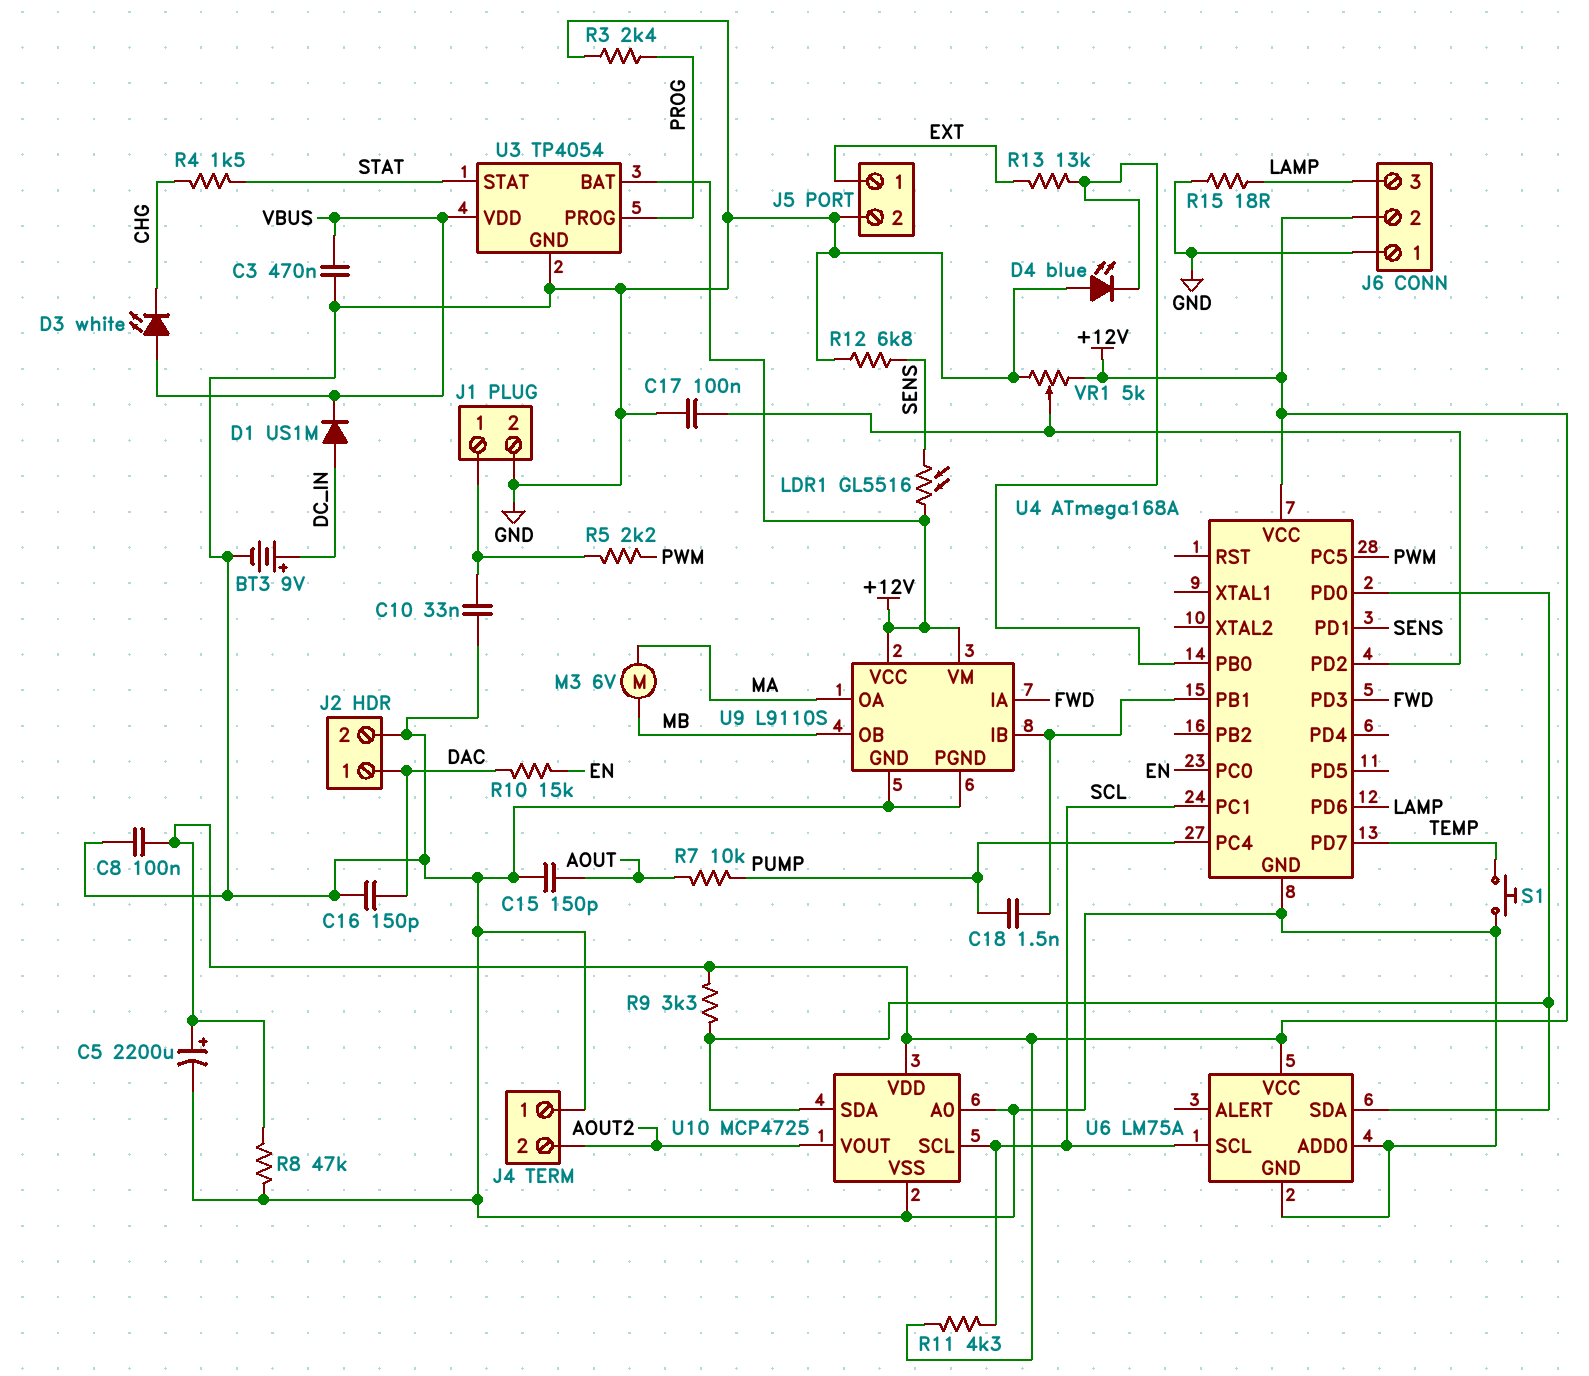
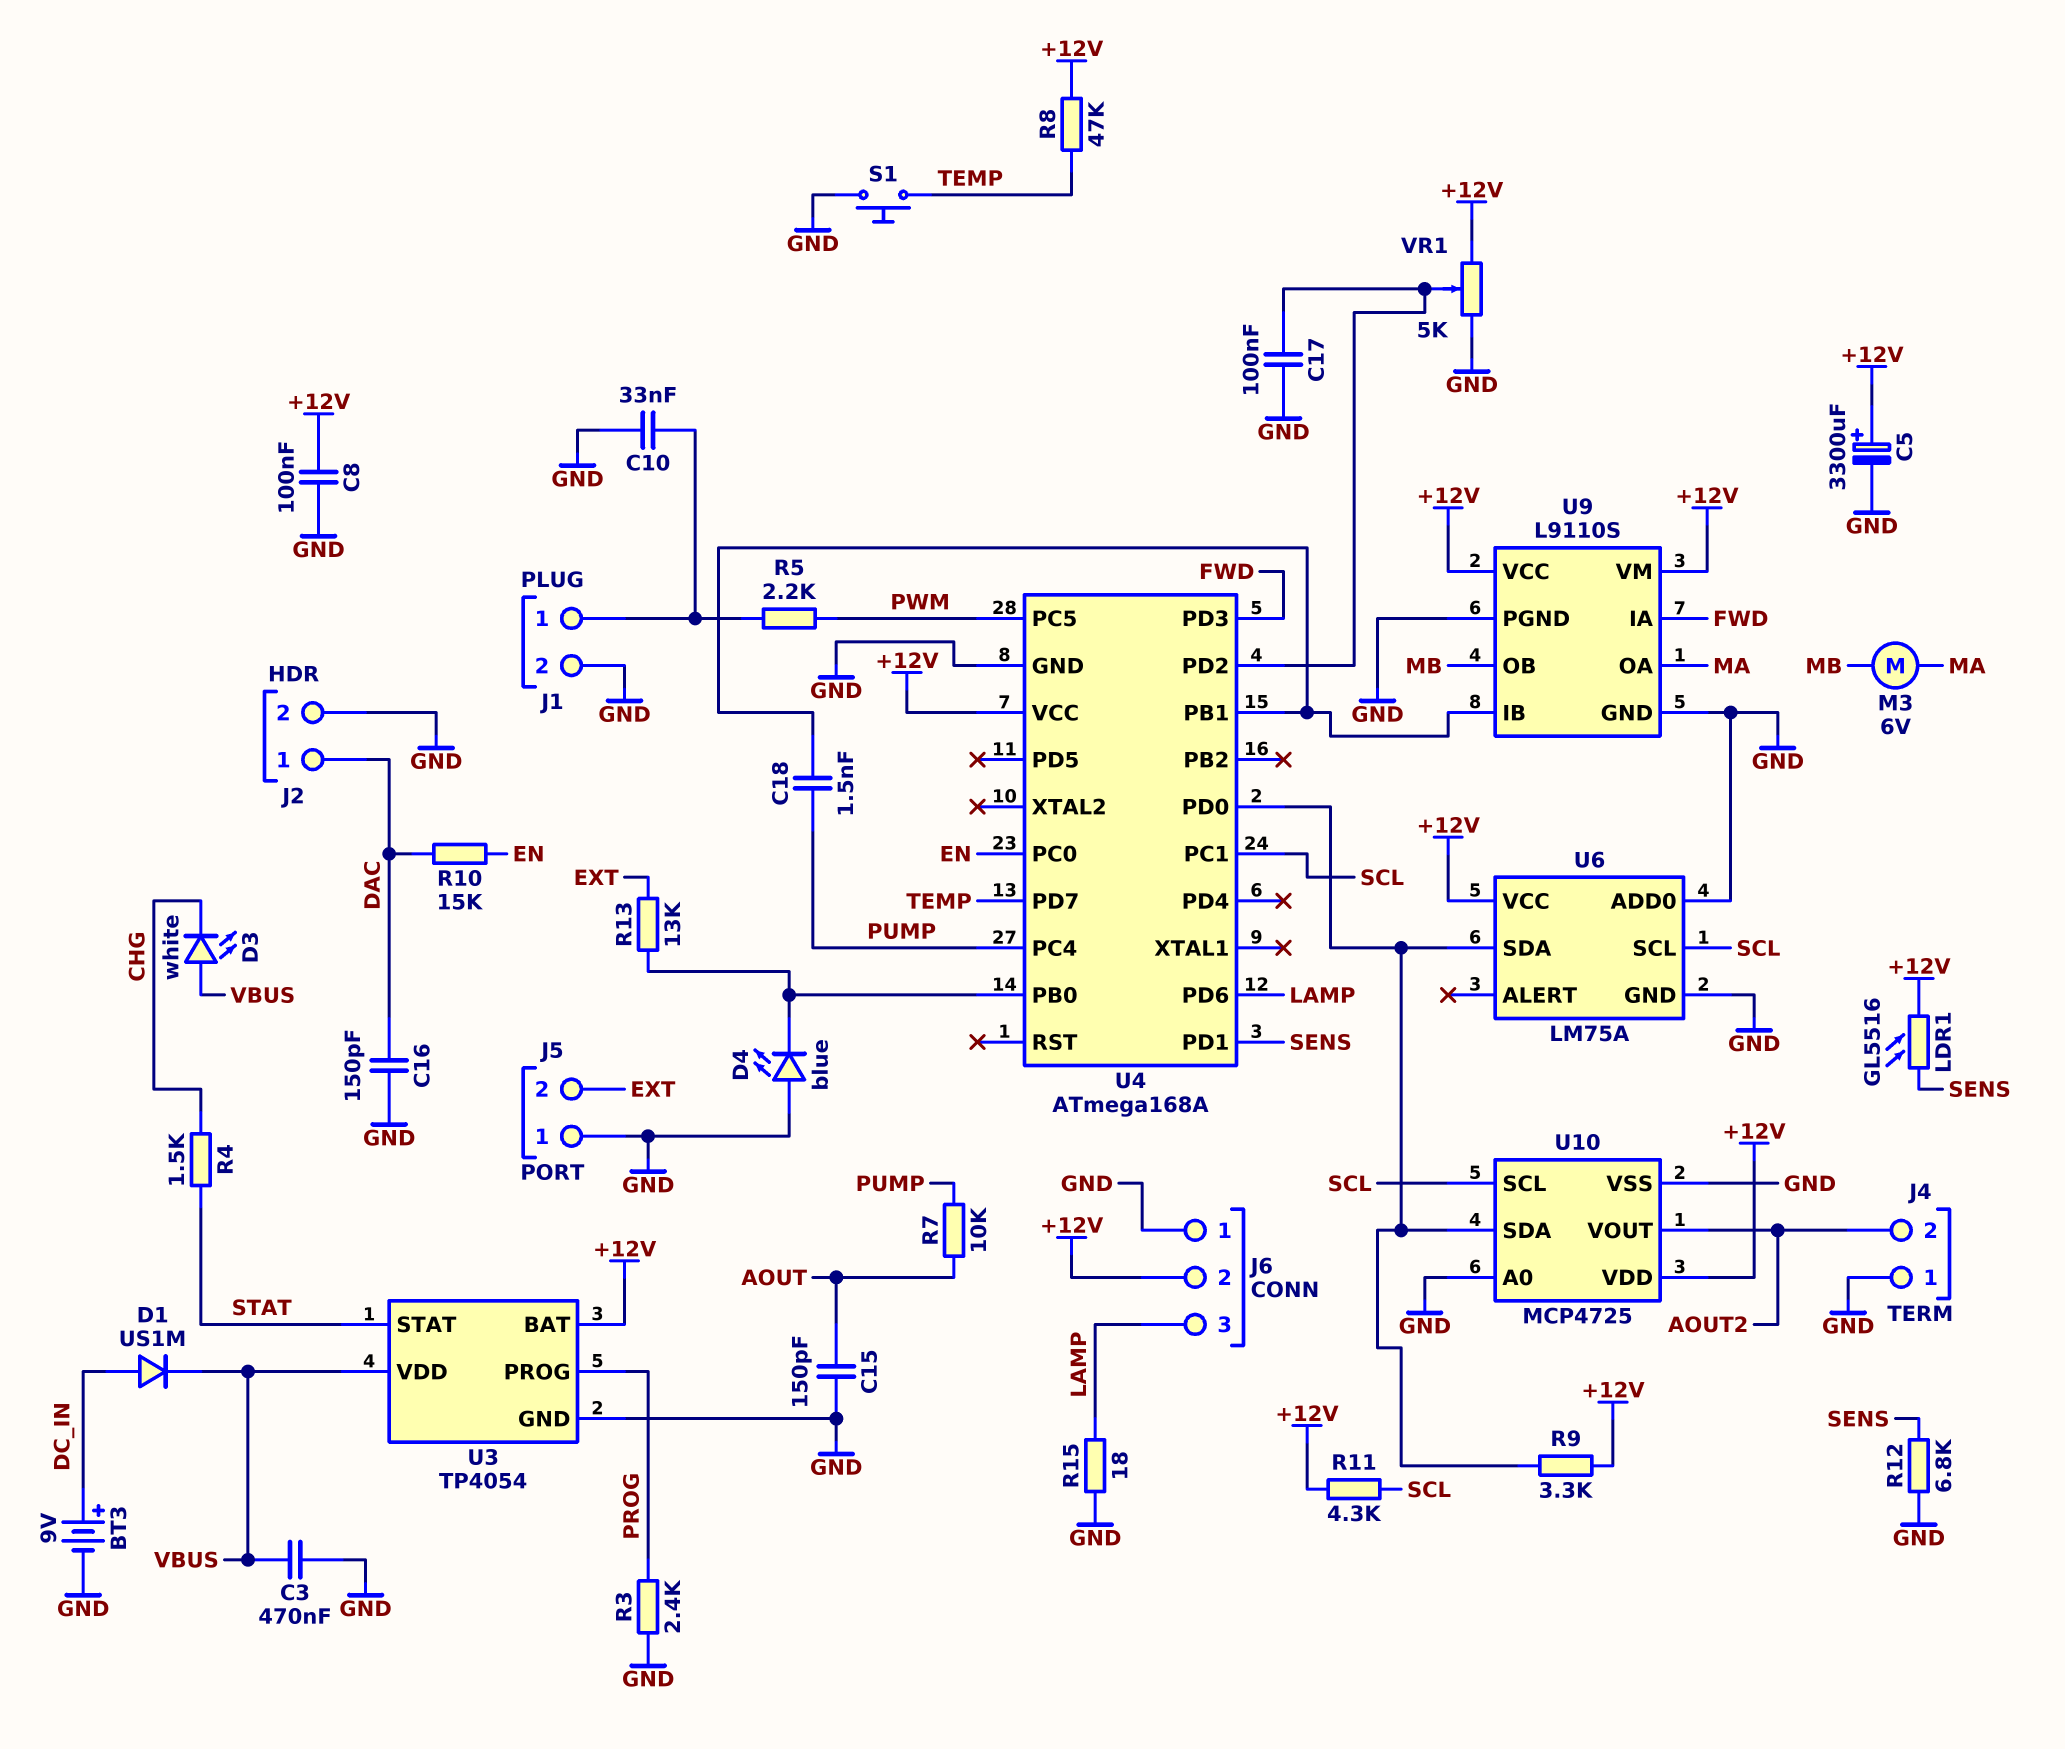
C5: 2200uF (plus +12V, minus GND) -> 3300uF (plus +12V, minus GND)
J5 pin 1: EXT -> GND
J5 pin 2: GND -> EXT
R8: 47k (+12V, GND) -> 47k (+12V, TEMP)

